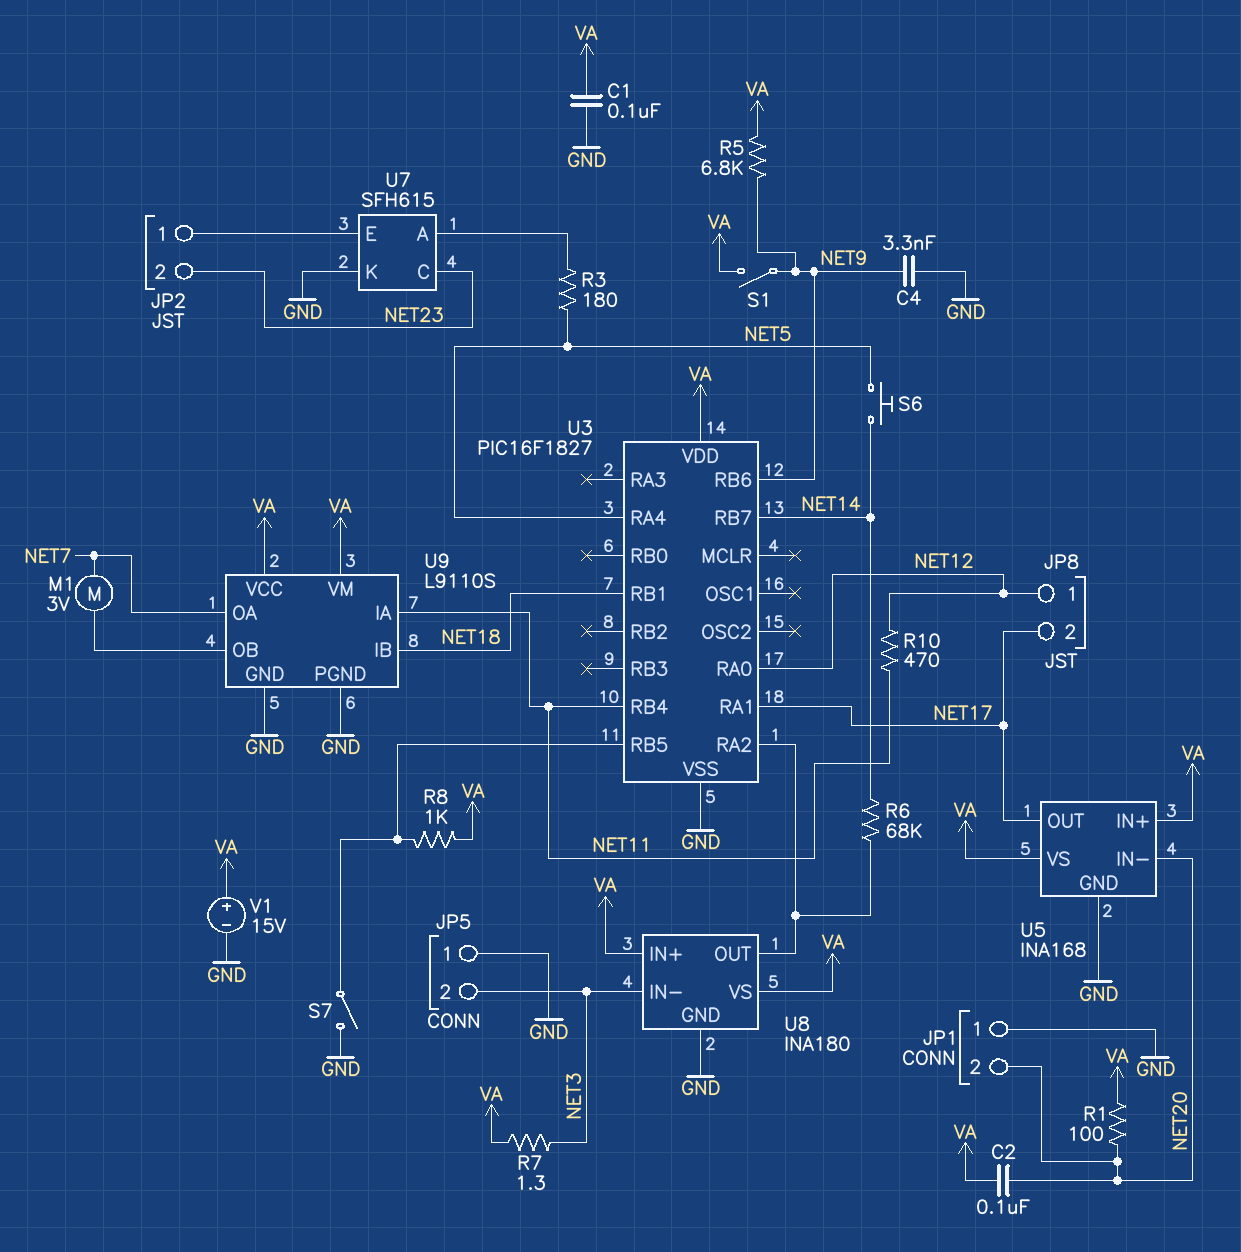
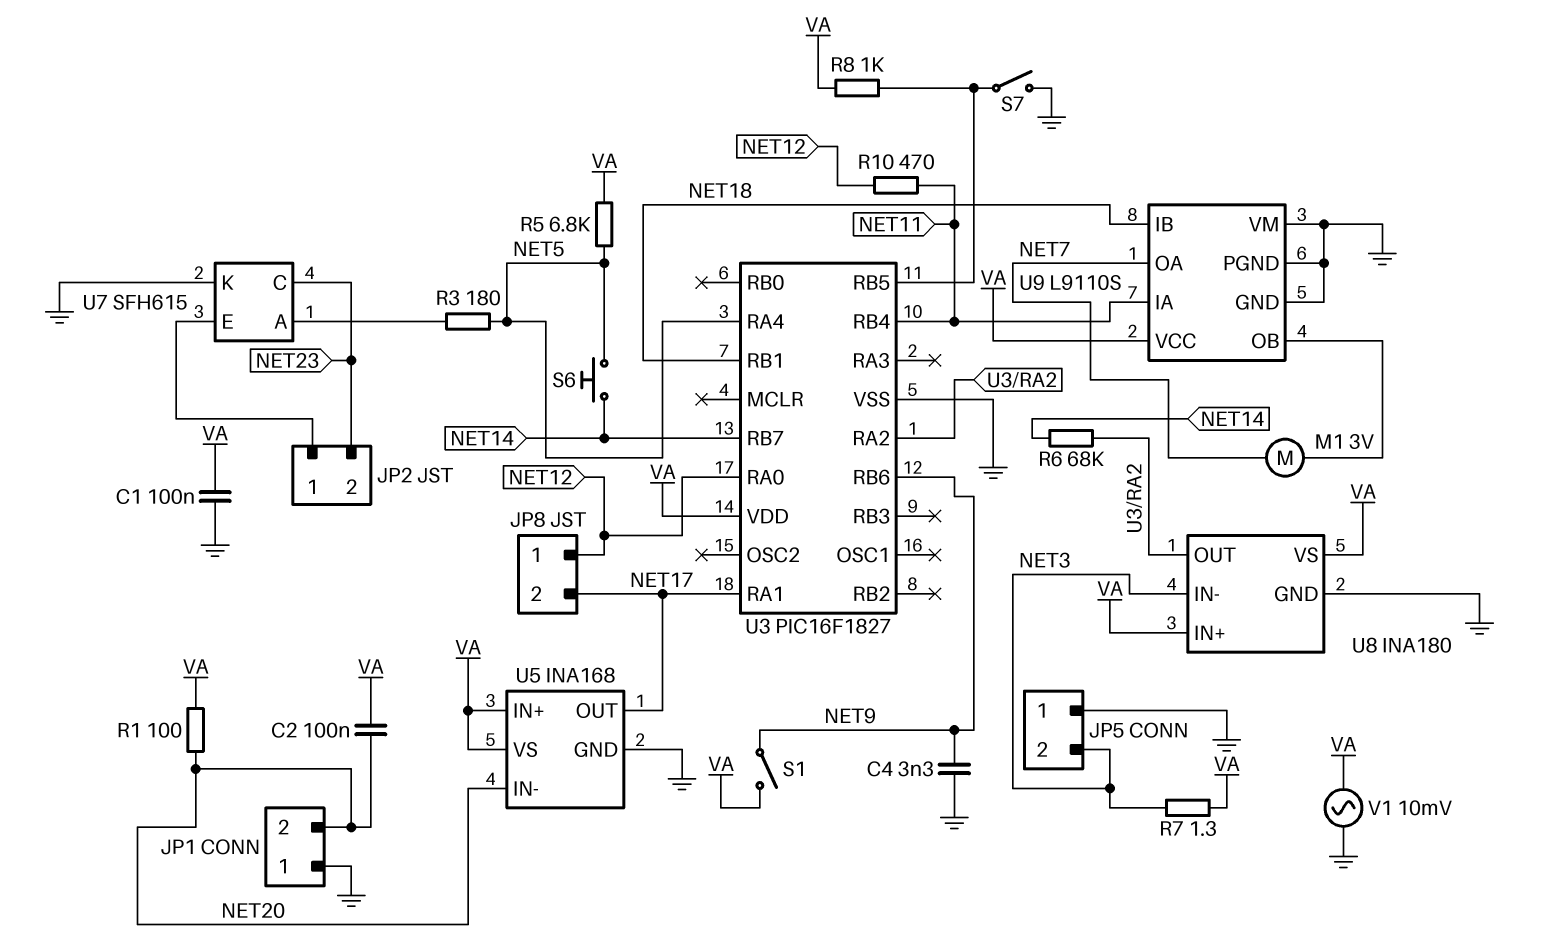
R5: 6.8k (NET9, VA) -> 6.8k (NET5, VA)
U9 pin VM: VA -> GND
V1: 15V (plus VA, minus GND) -> AC 10mV (GND, VA)

